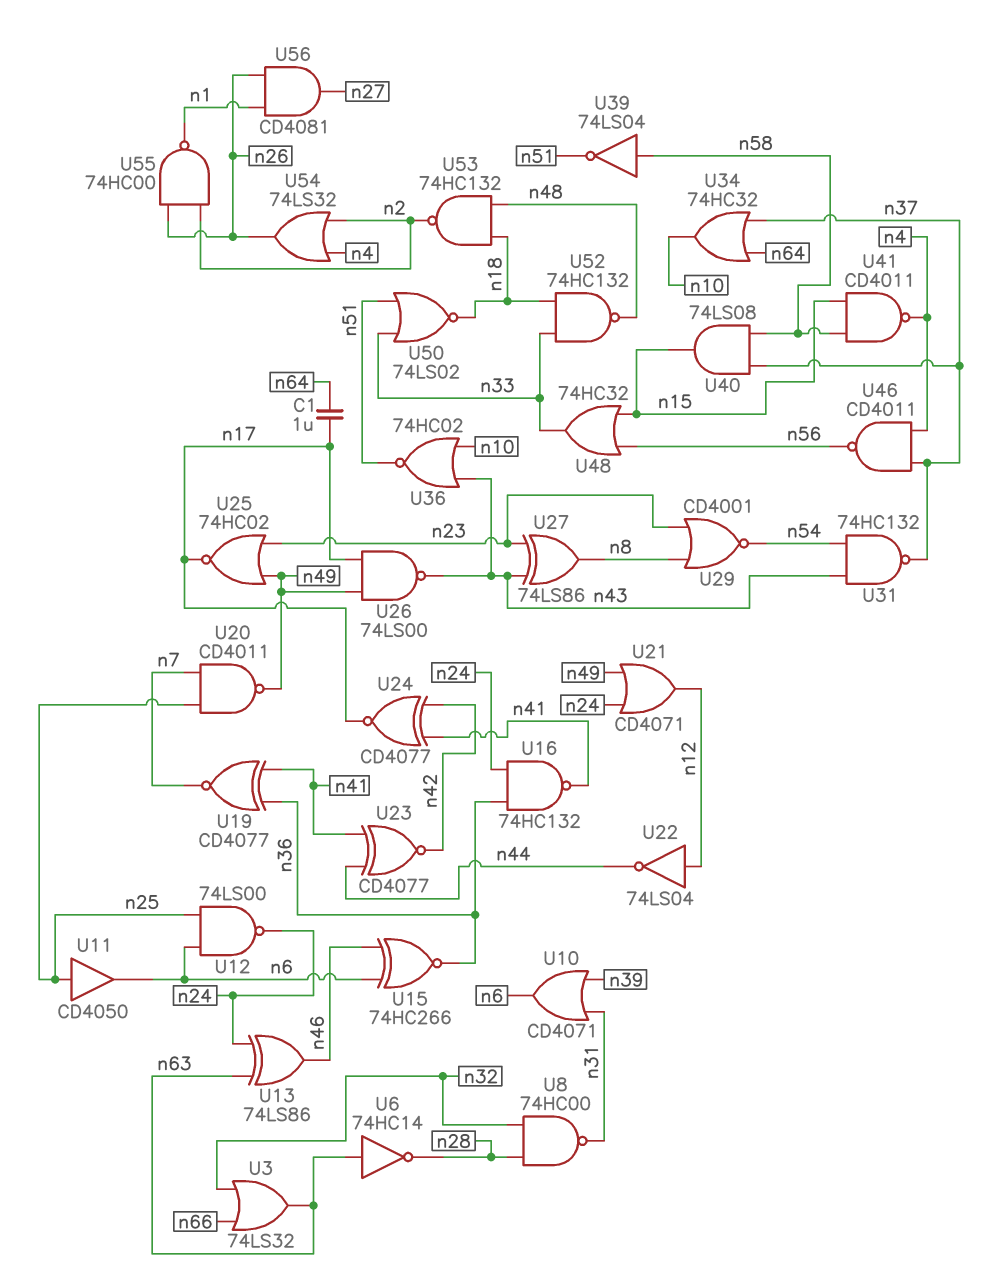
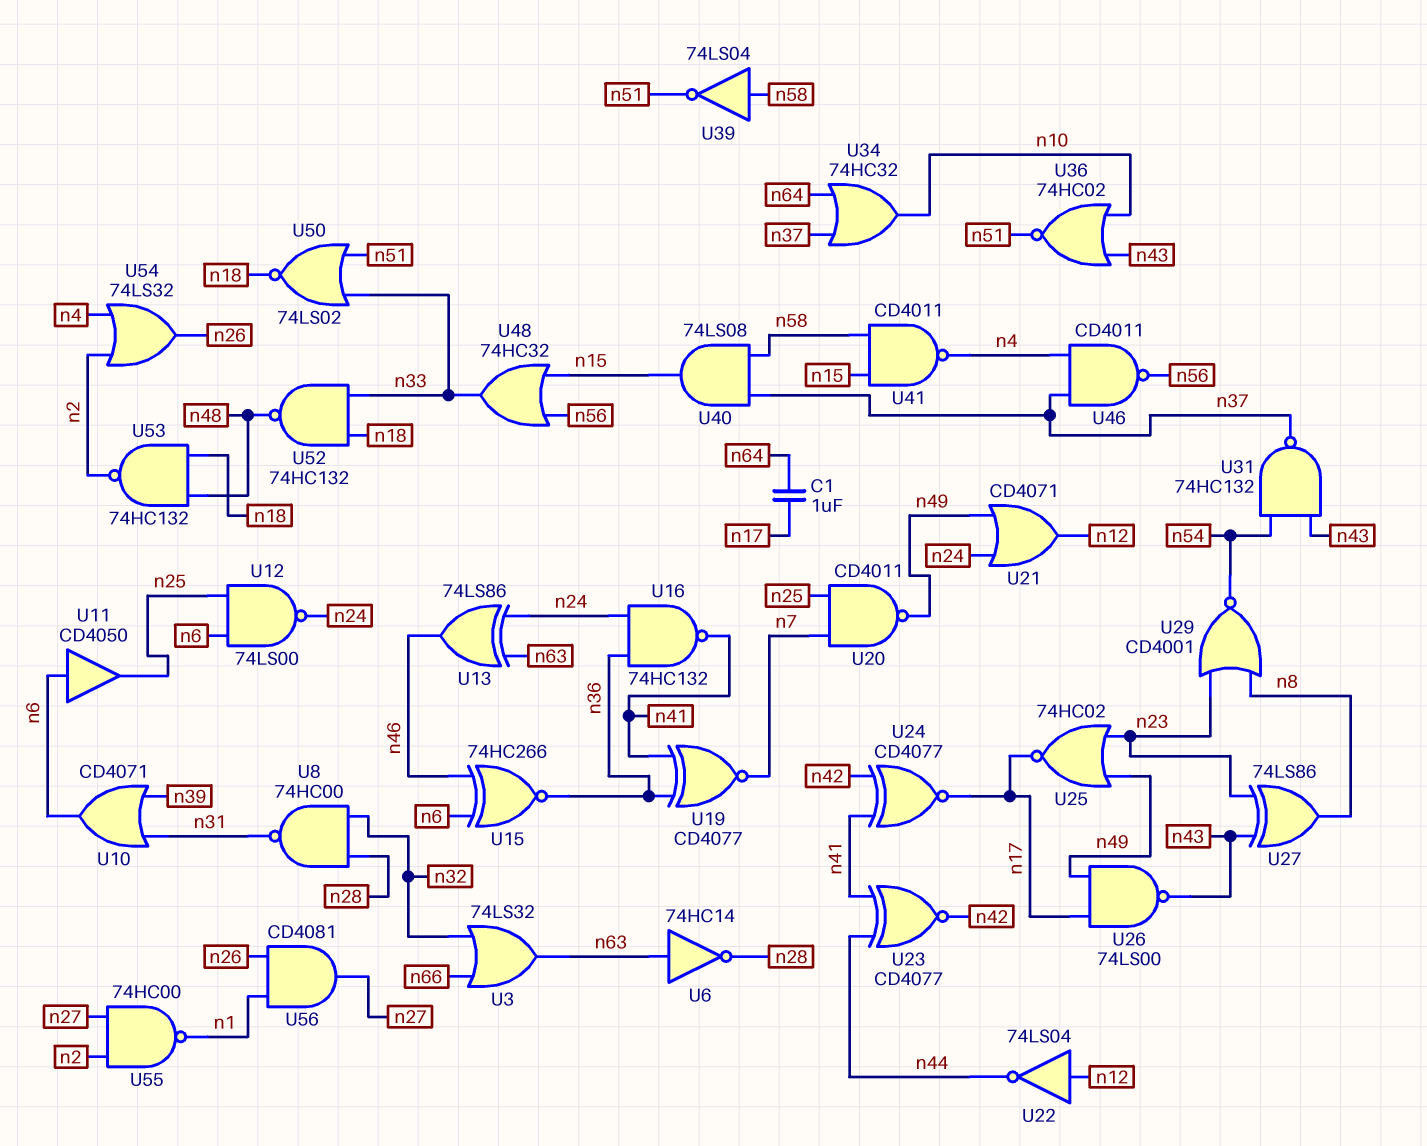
U11: buffer CD4050 (in n25, out n6) -> buffer CD4050 (in n6, out n25)
U55: NAND 74HC00 (in n2, in n26, out n1) -> NAND 74HC00 (in n2, in n27, out n1)

